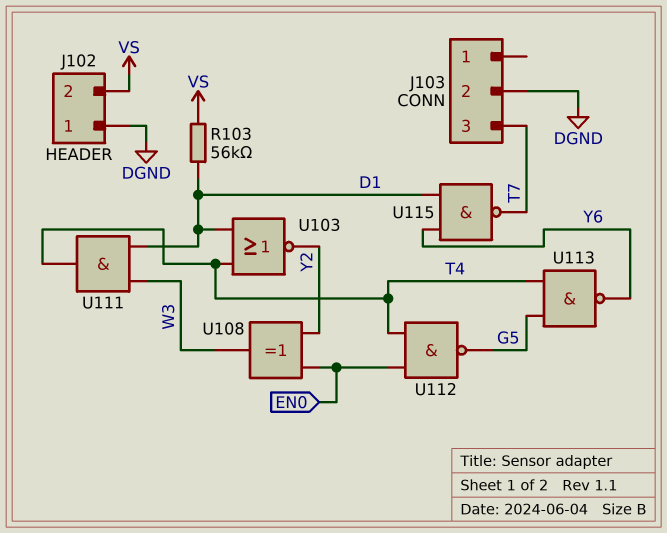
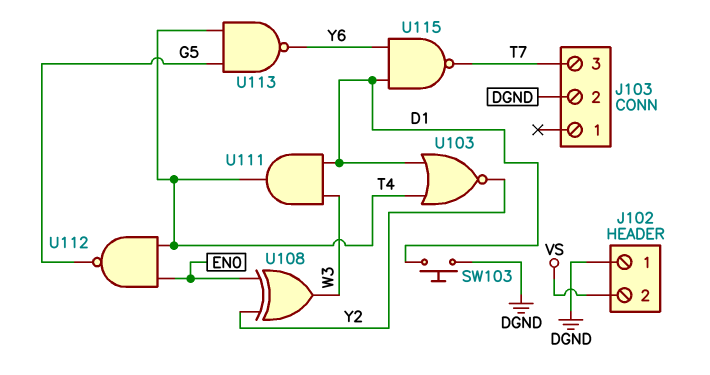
R103: 56k (D1, VS) -> none
SW103: none -> button (D1, DGND)

